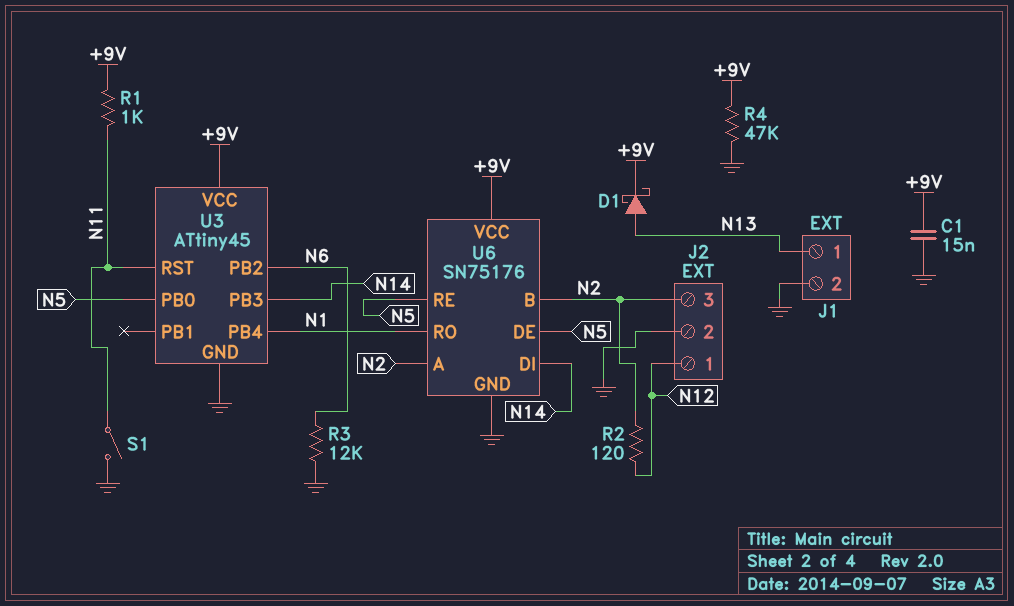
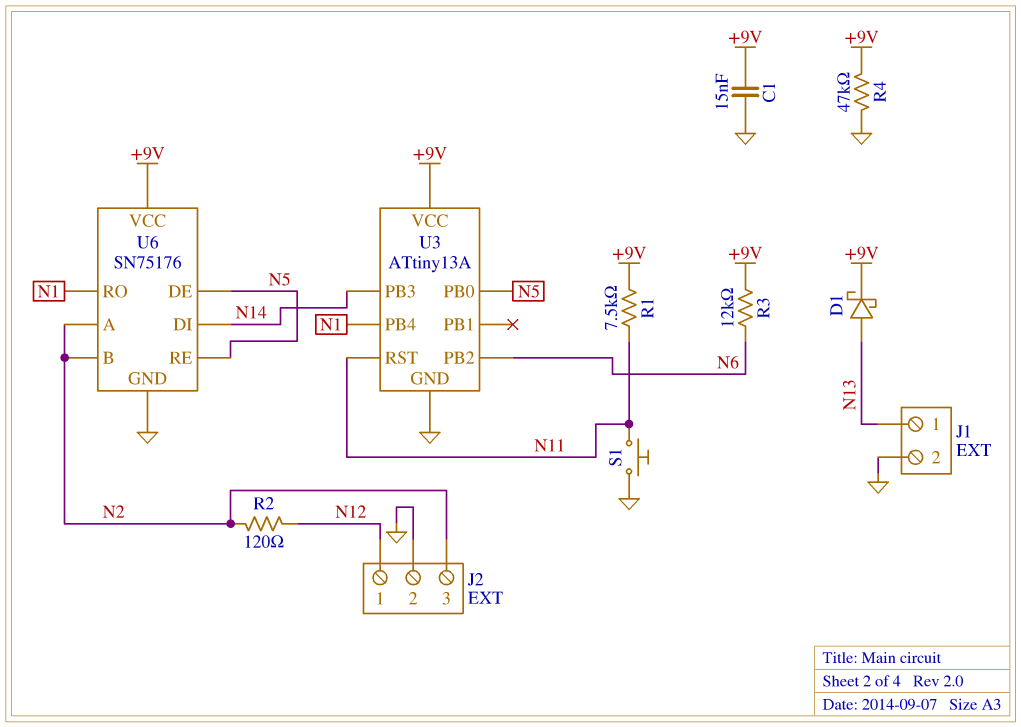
R1: 1k (+9V, N11) -> 7.5k (+9V, N11)
R3: 12k (GND, N6) -> 12k (+9V, N6)
S1: switch (GND, N11) -> button (GND, N11)
U3: ATtiny45 -> ATtiny13A

